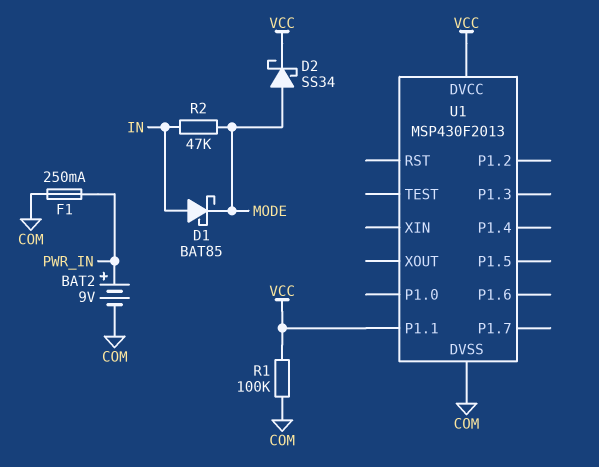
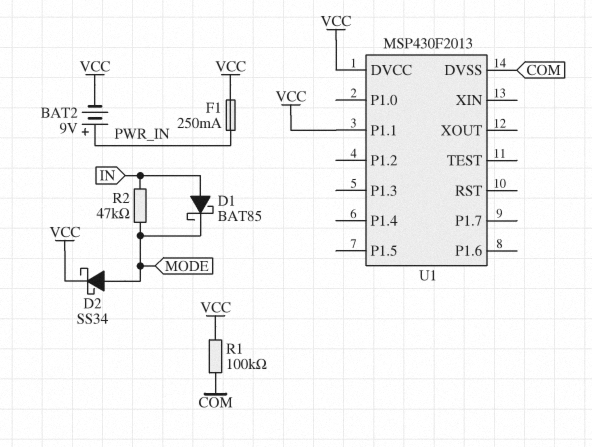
BAT2: 9V (plus PWR_IN, minus COM) -> 9V (plus PWR_IN, minus VCC)
F1: 250mA (COM, PWR_IN) -> 250mA (PWR_IN, VCC)

